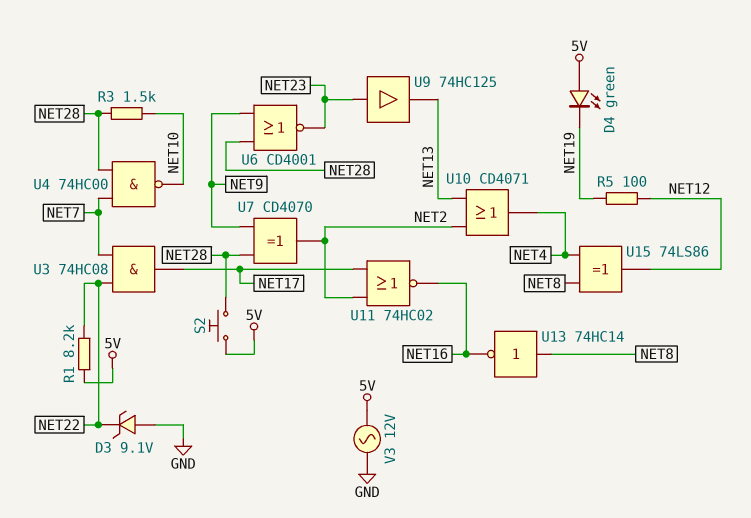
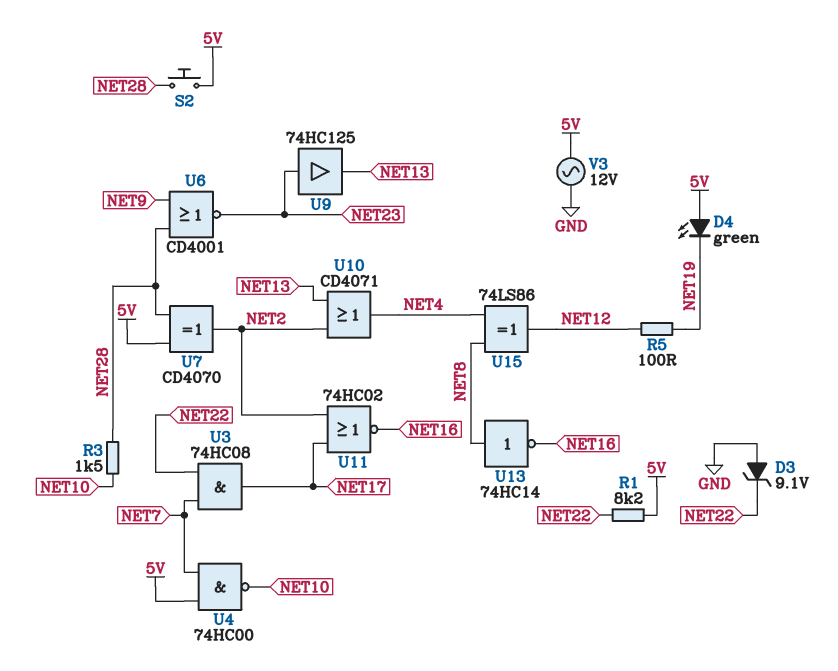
U4: NAND 74HC00 (in NET7, in NET28, out NET10) -> NAND 74HC00 (in 5V, in NET7, out NET10)
U7: XOR CD4070 (in NET9, in NET28, out NET2) -> XOR CD4070 (in 5V, in NET28, out NET2)

